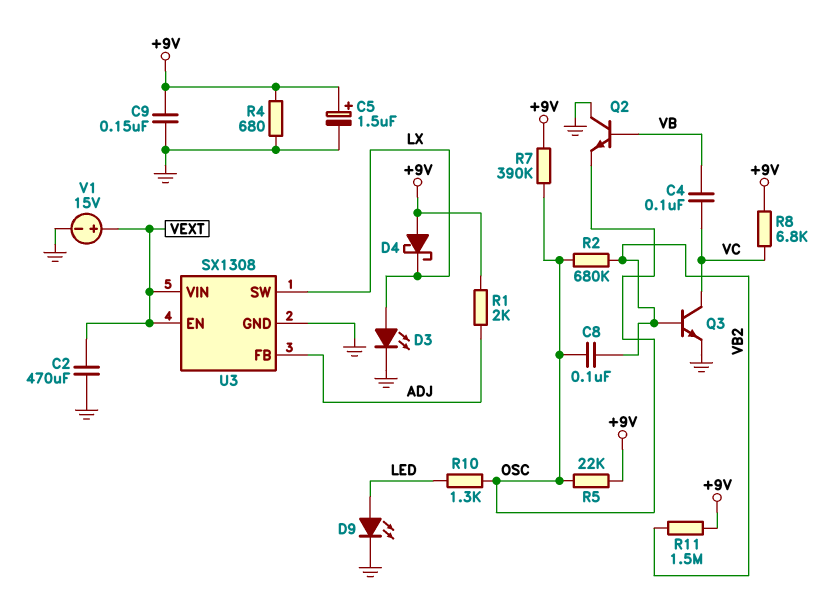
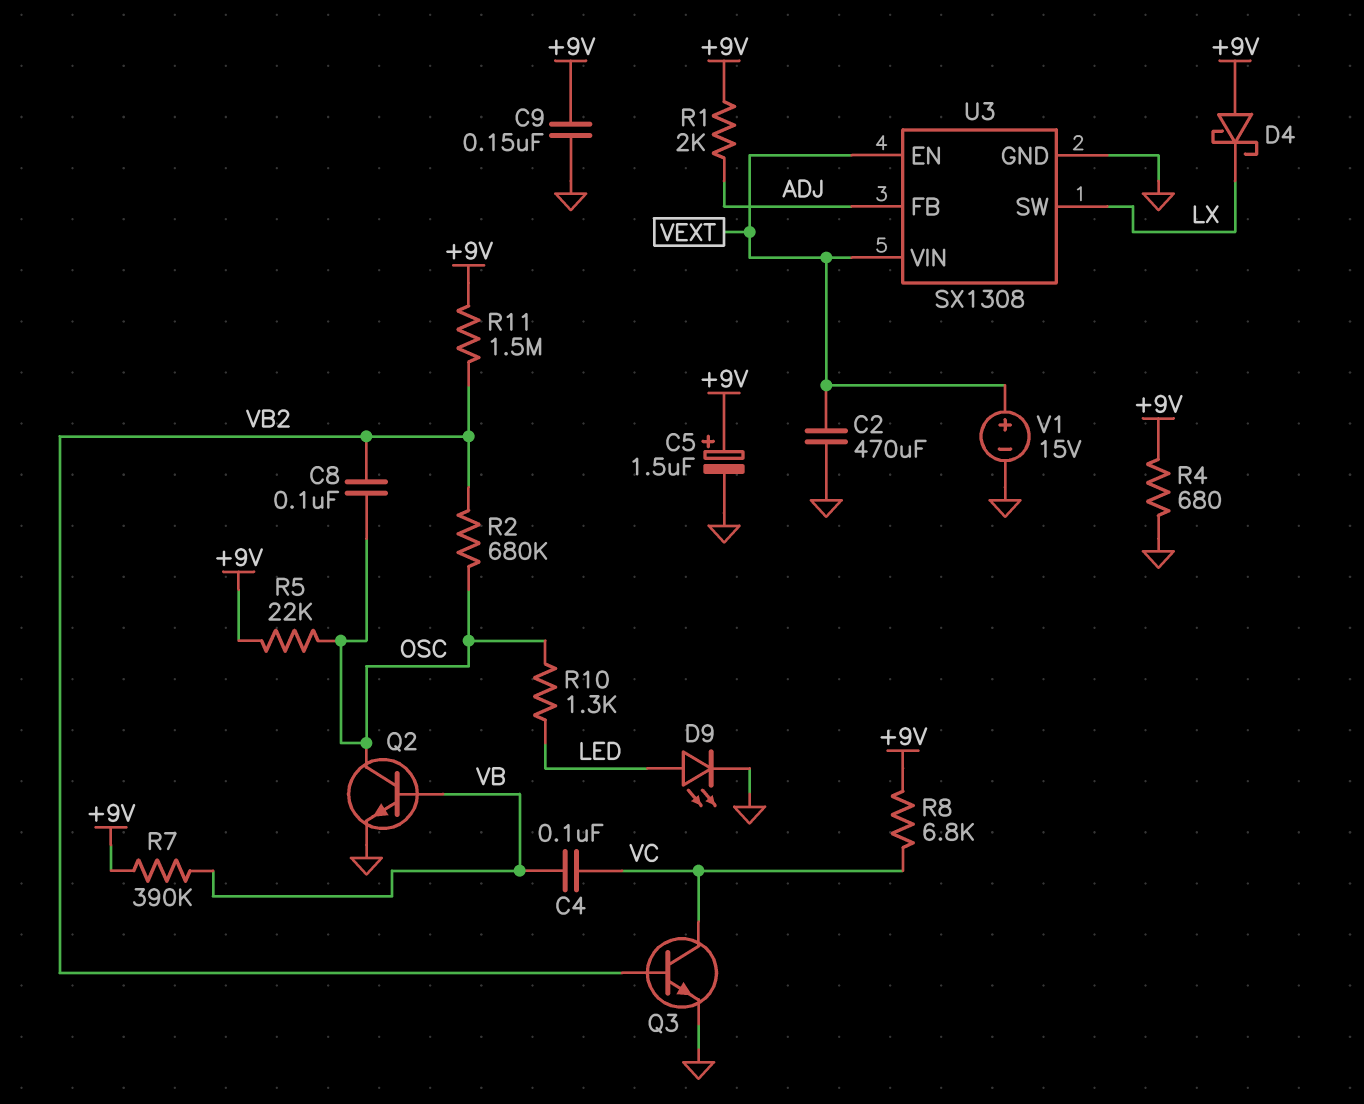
D3: LED (A LX, K GND) -> none
Q2: NPN (B VB, C GND, E OSC) -> NPN (B VB, C OSC, E GND)
R7: 390k (+9V, OSC) -> 390k (+9V, VB)

